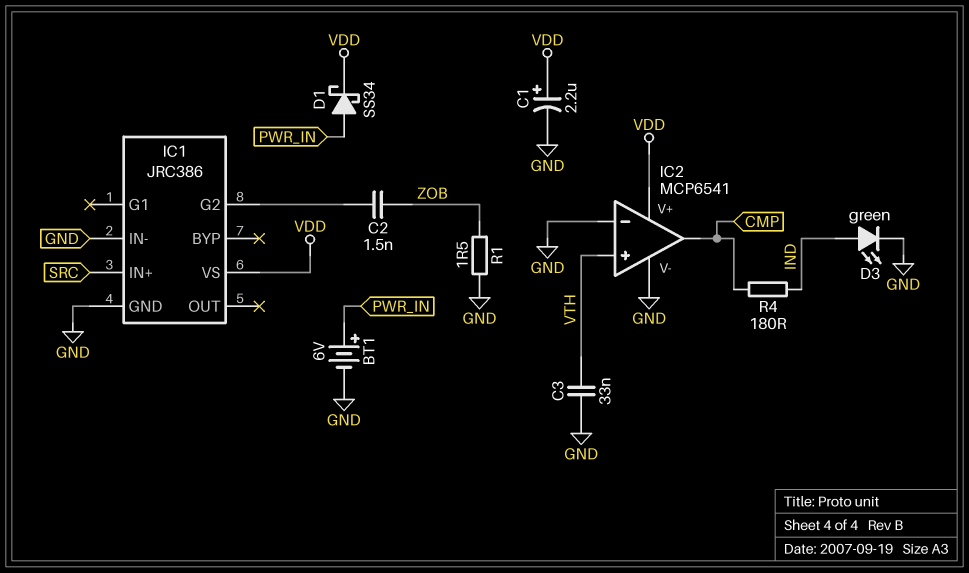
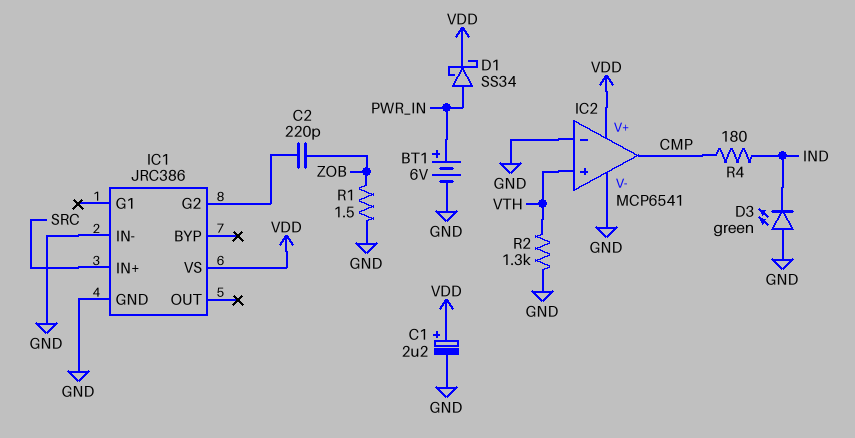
C2: 1.5nF (IC1/G2, ZOB) -> 220pF (IC1/G2, ZOB)
C3: 33nF (GND, VTH) -> none
D3: LED green (A IND, K GND) -> LED green (A GND, K IND)
R2: none -> 1.3k (GND, VTH)

